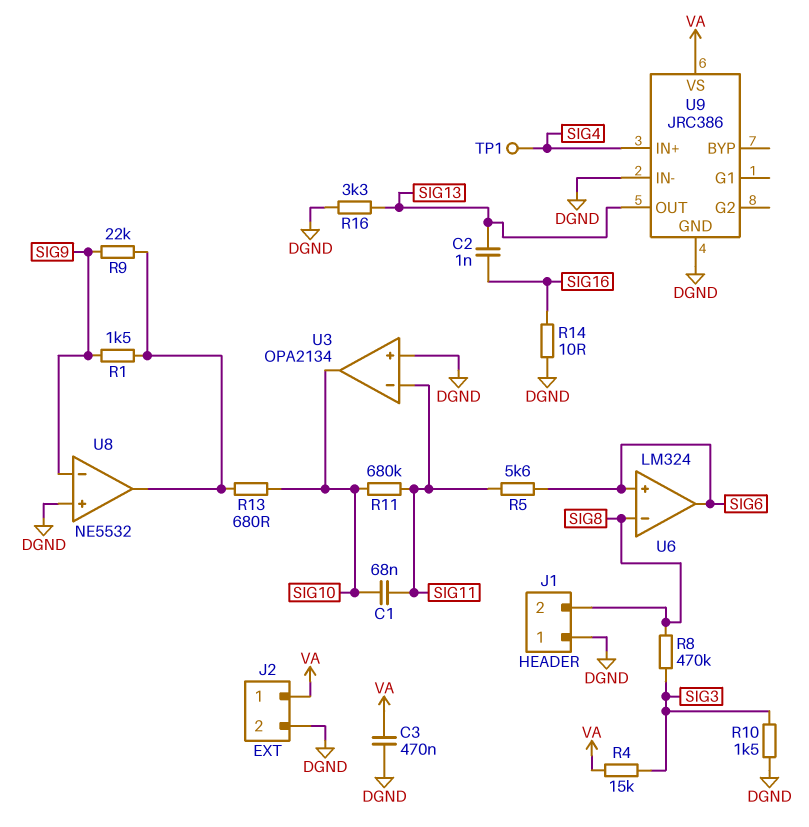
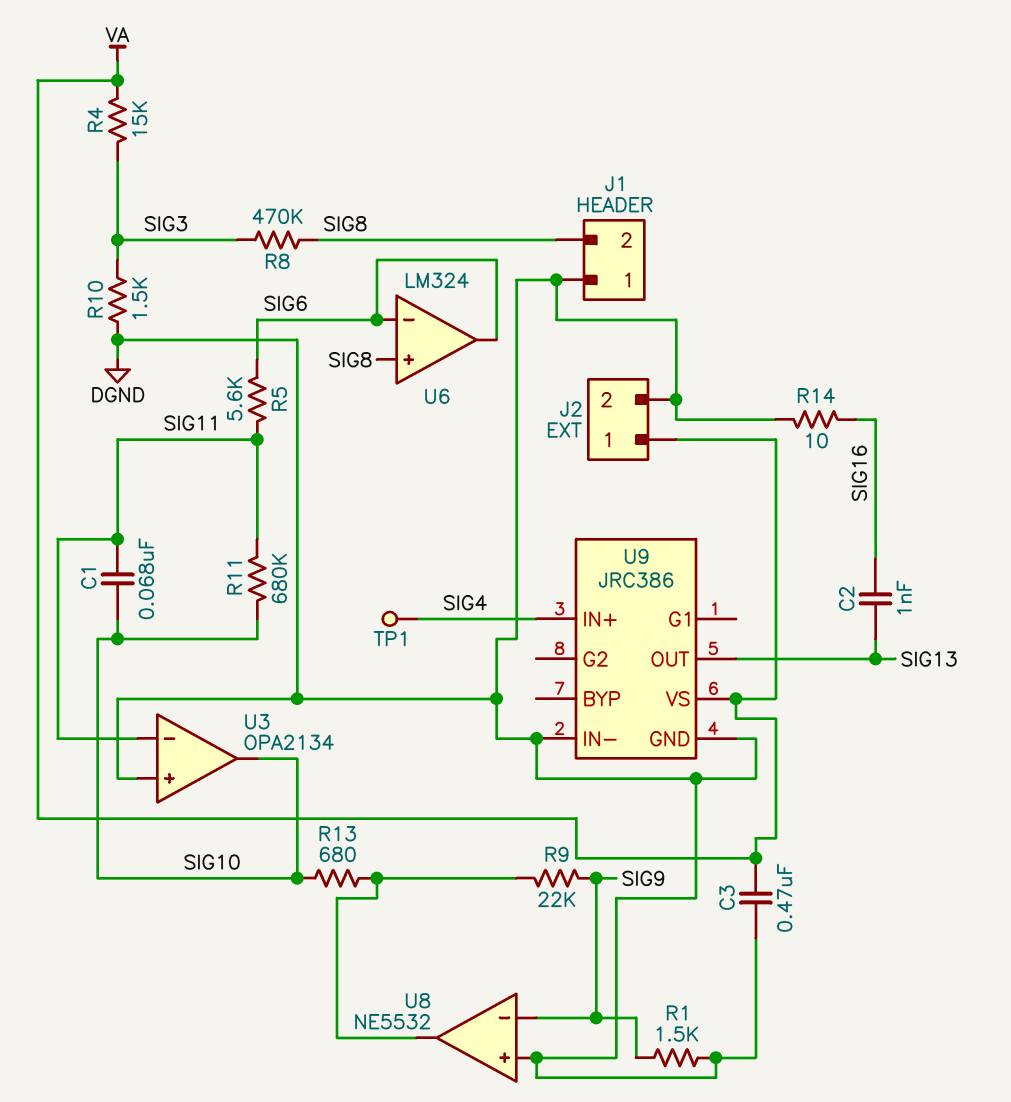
R1: 1.5k (SIG9, U8/out) -> 1.5k (DGND, SIG9)
R16: 3.3k (DGND, SIG13) -> none
U6 pin in+: SIG6 -> SIG8
U6 pin in-: SIG8 -> SIG6

